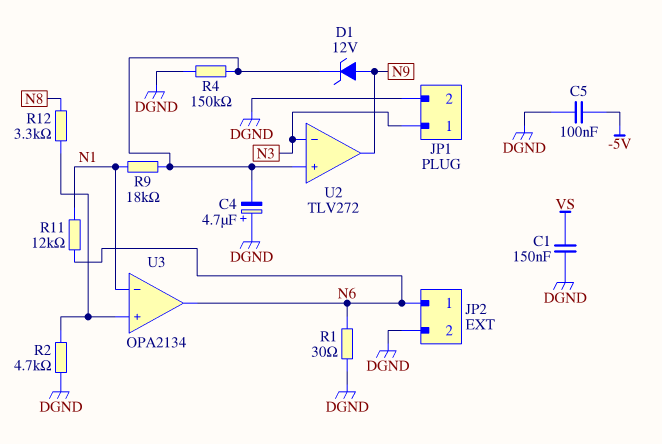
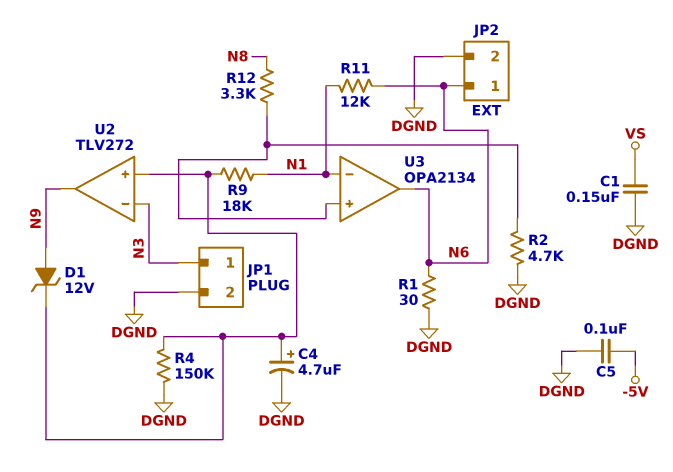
C4: 4.7uF (plus DGND, minus U2/in+) -> 4.7uF (plus U2/in+, minus DGND)

